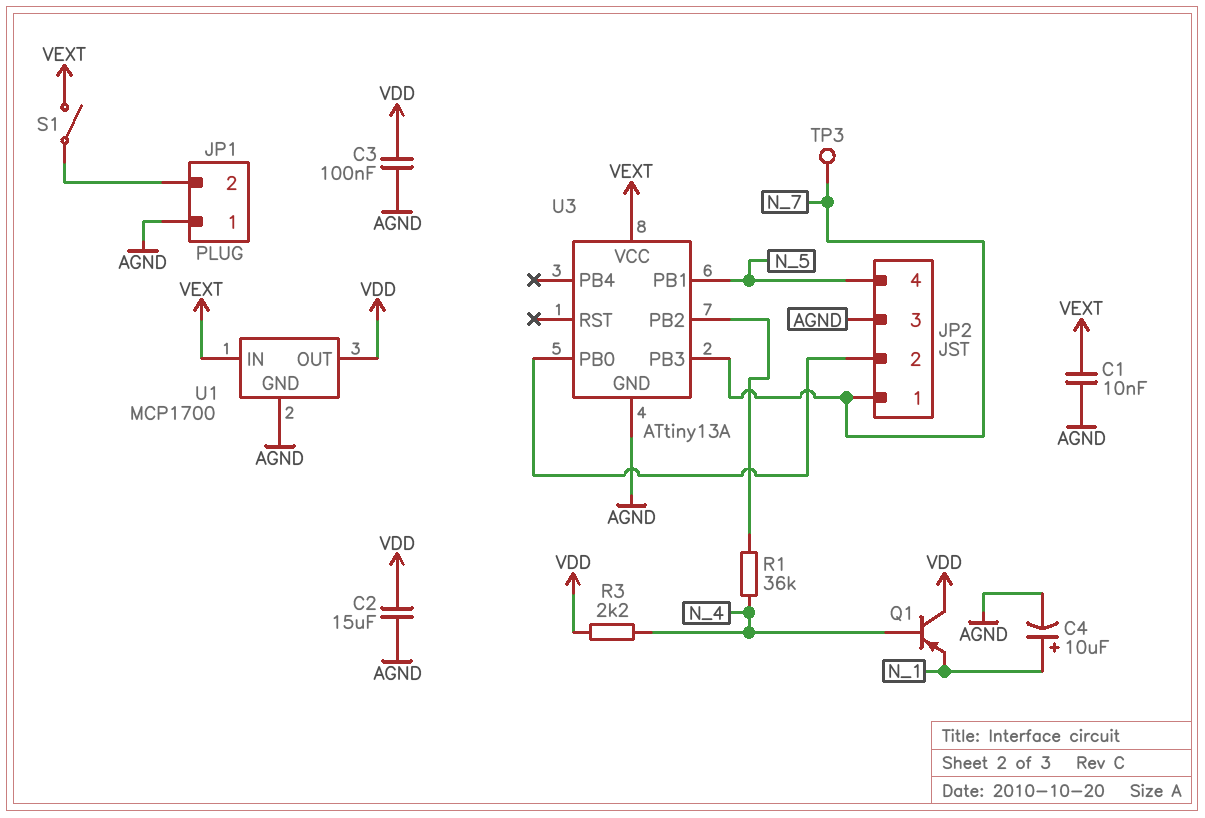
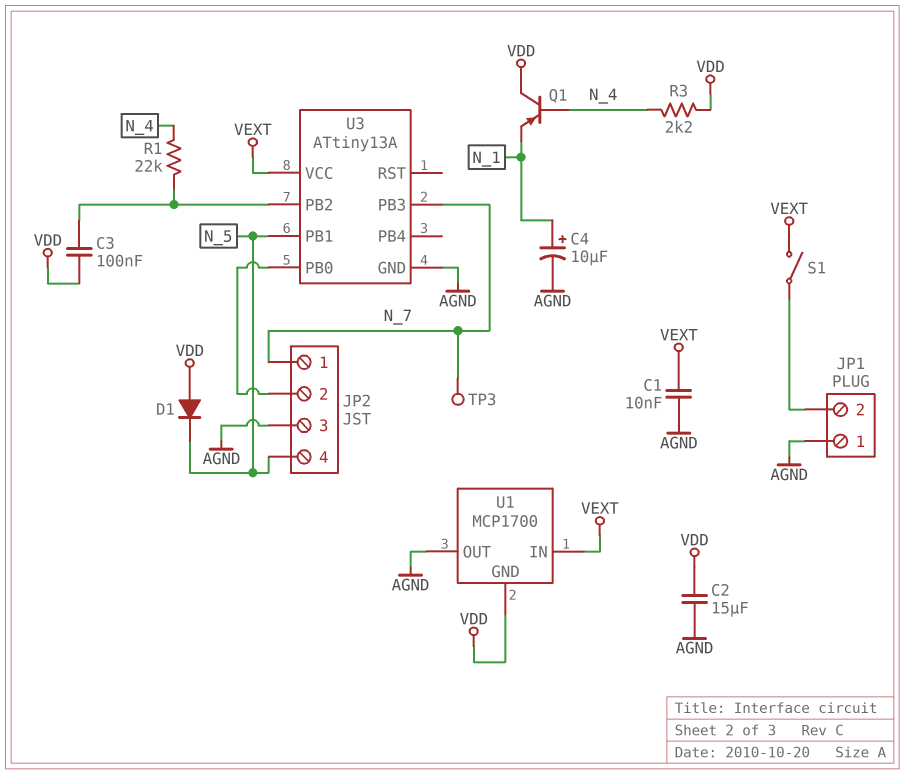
C3: 100nF (AGND, VDD) -> 100nF (U3/PB2, VDD)
D1: none -> diode (A VDD, K N_5)
R1: 36k (N_4, U3/PB2) -> 22k (N_4, U3/PB2)
U1 pin GND: AGND -> VDD
U1 pin OUT: VDD -> AGND

